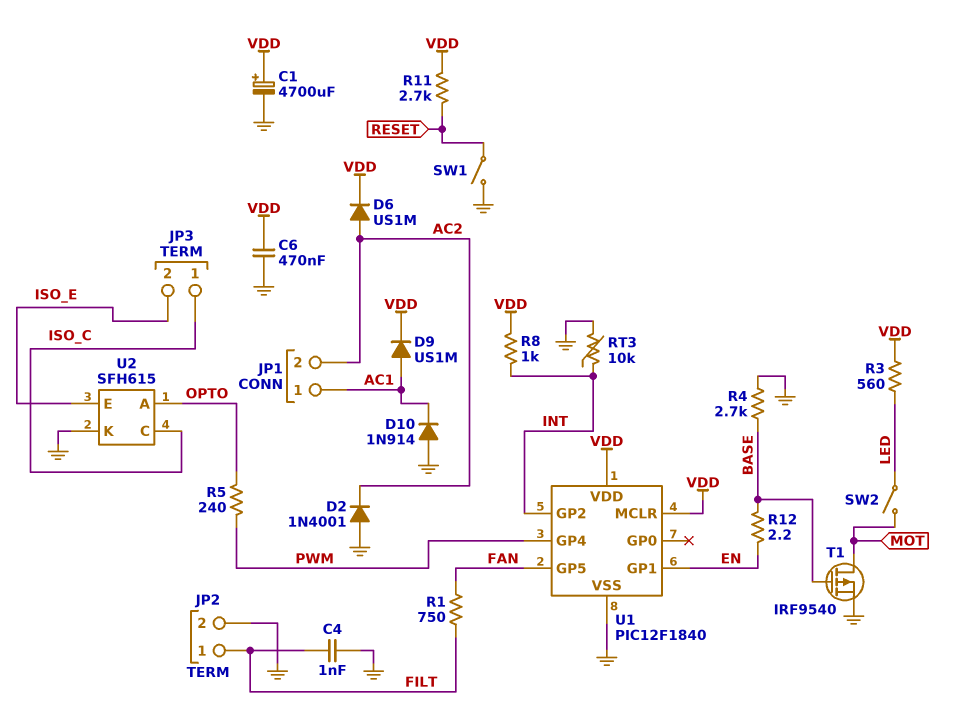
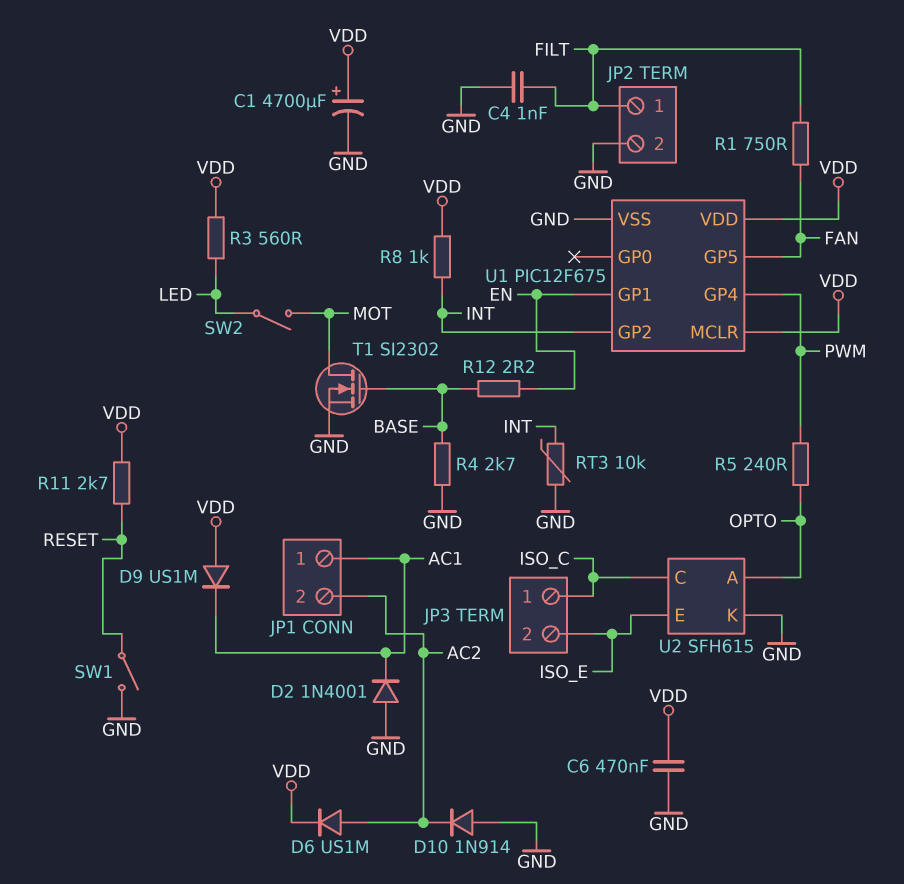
D2: diode 1N4001 (A GND, K AC2) -> diode 1N4001 (A GND, K AC1)
D9: diode US1M (A AC1, K VDD) -> diode US1M (A VDD, K AC1)
D10: diode 1N914 (A GND, K AC1) -> diode 1N914 (A GND, K AC2)
T1: PMOS IRF9540 (G BASE, D MOT, S GND) -> NMOS SI2302 (G BASE, D MOT, S GND)
U1: PIC12F1840 -> PIC12F675

